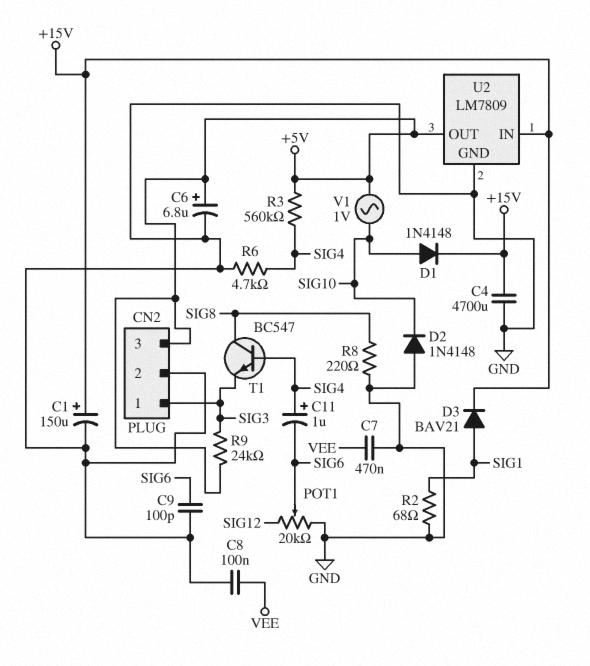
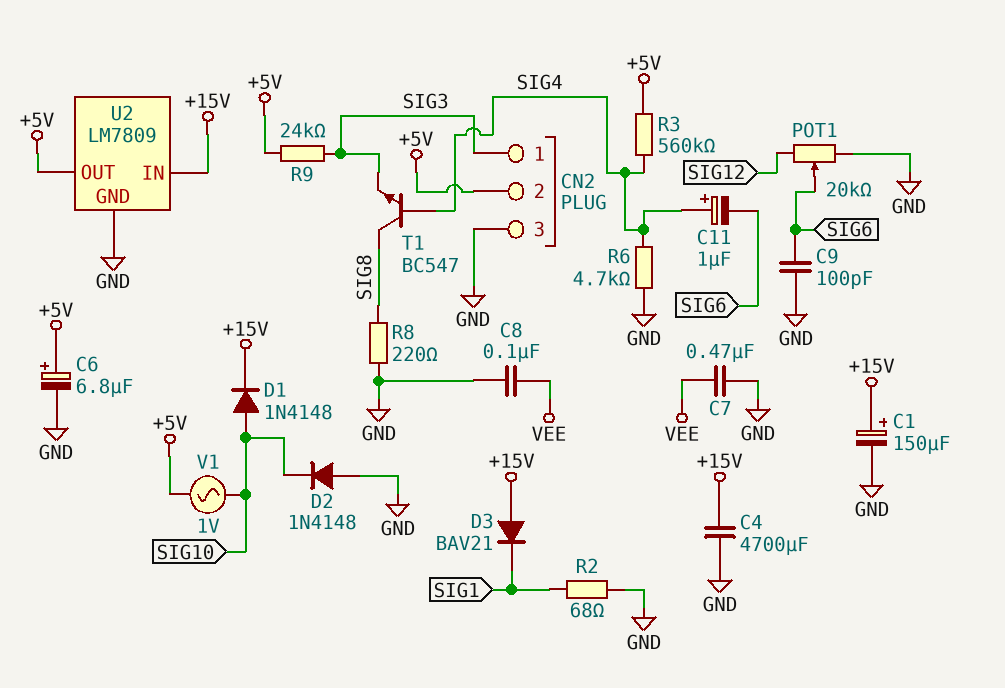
CN2 pin 2: GND -> +5V
CN2 pin 3: +5V -> GND
D3: diode BAV21 (A SIG1, K +15V) -> diode BAV21 (A +15V, K SIG1)

